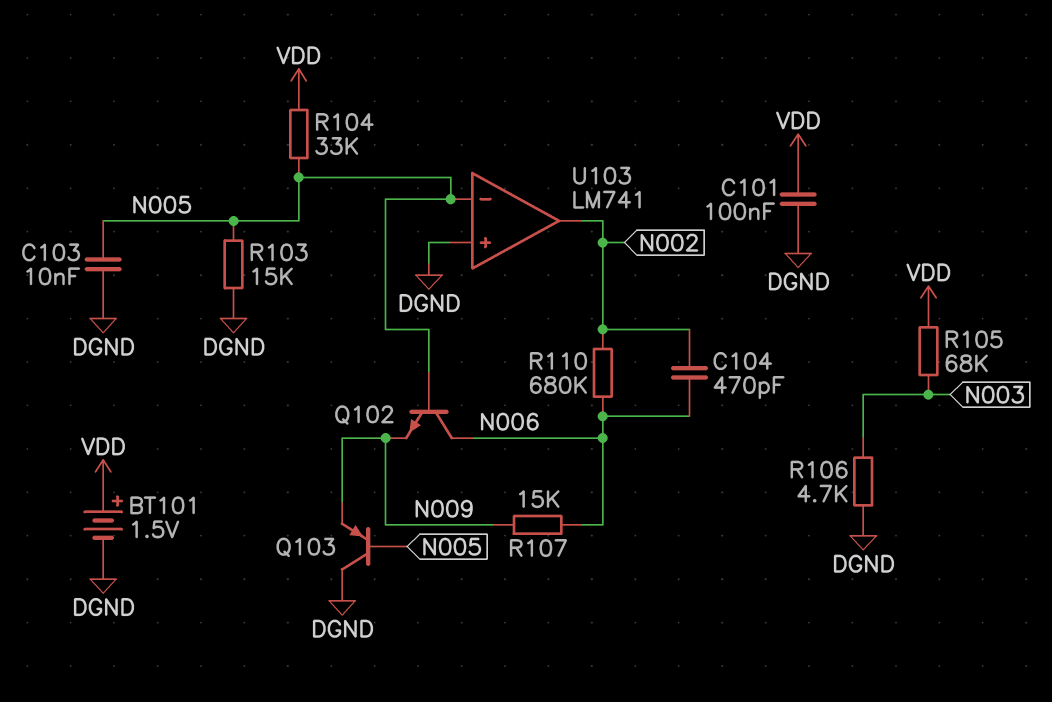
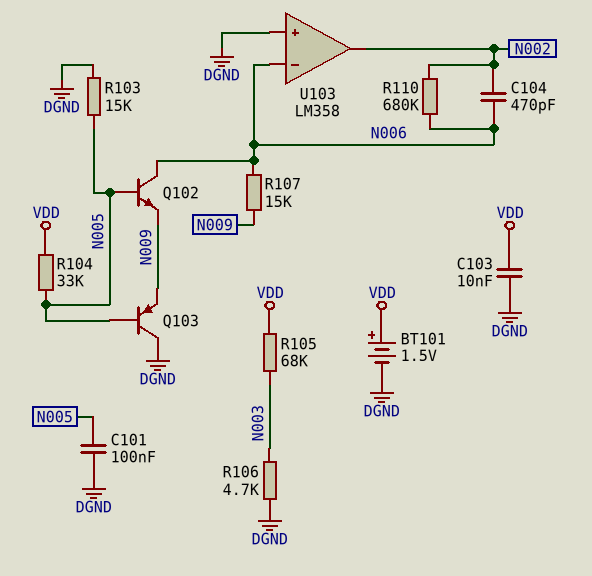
C101: 100nF (DGND, VDD) -> 100nF (DGND, N005)
C103: 10nF (DGND, N005) -> 10nF (DGND, VDD)
U103: LM741 -> LM358
U103 pin in-: N005 -> N006

